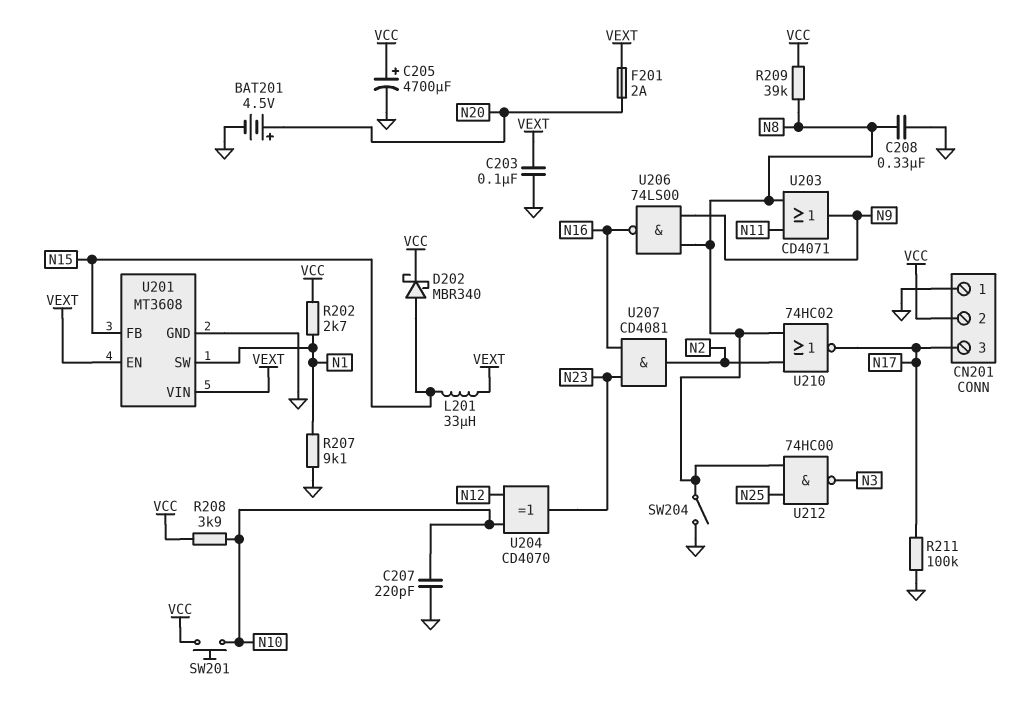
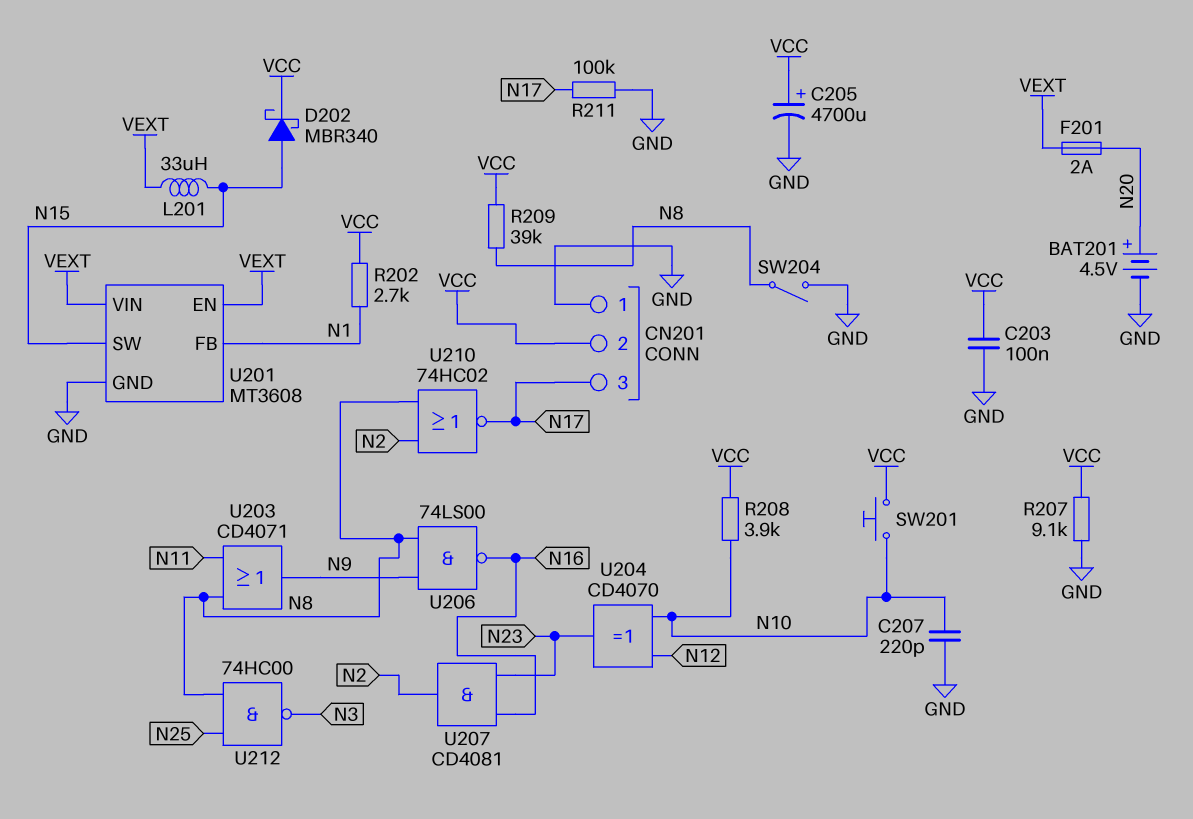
C203: 100nF (GND, VEXT) -> 100nF (GND, VCC)
C208: 330nF (GND, N8) -> none
R207: 9.1k (GND, N1) -> 9.1k (GND, VCC)
U201 pin FB: N15 -> N1
U201 pin SW: N1 -> N15

